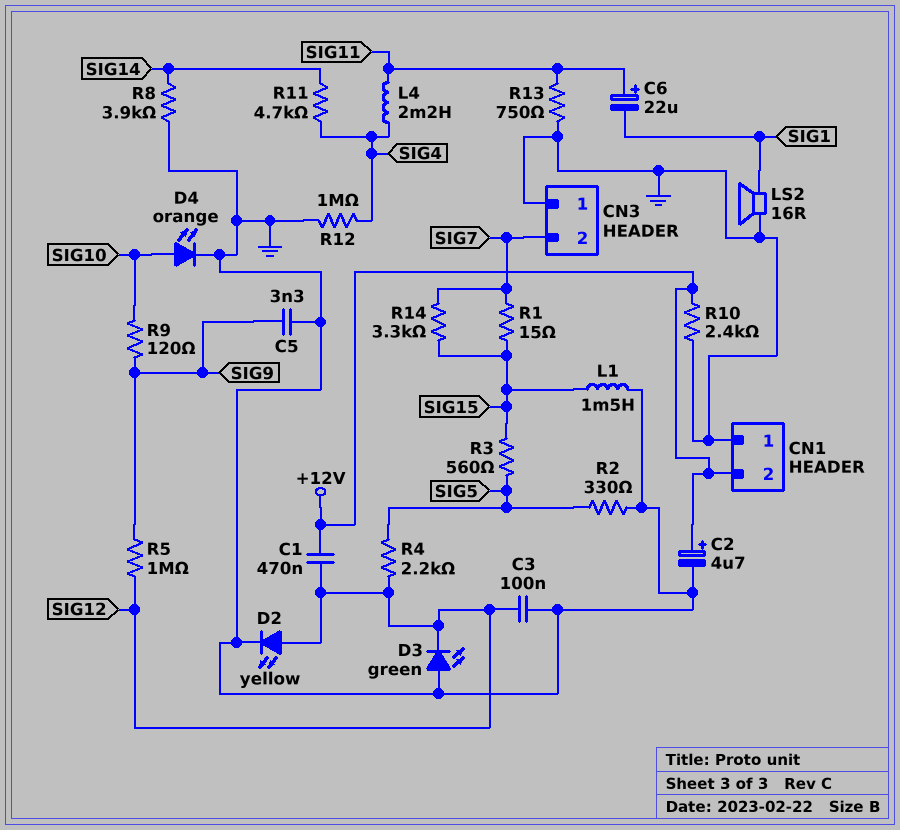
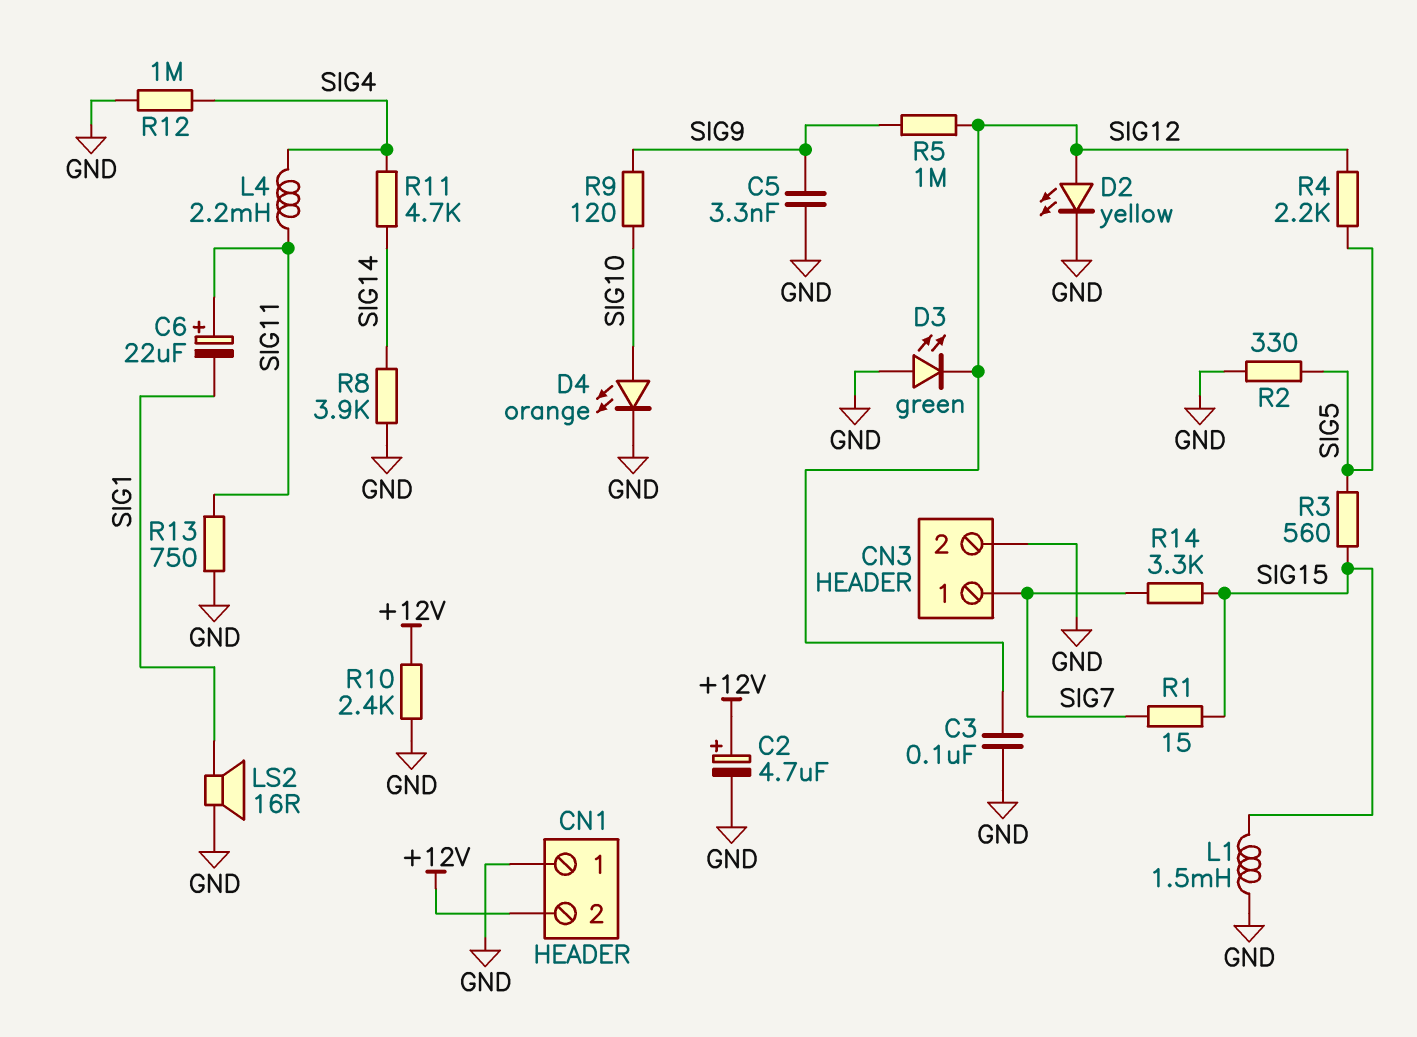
C1: 470nF (+12V, SIG12) -> none
CN3 pin 1: GND -> SIG7
CN3 pin 2: SIG7 -> GND

